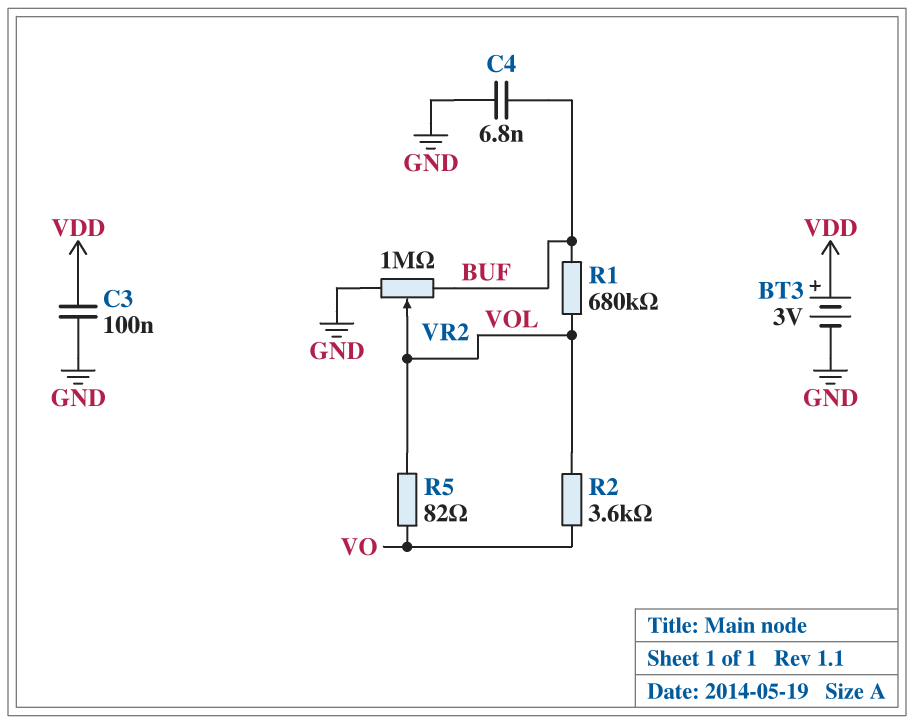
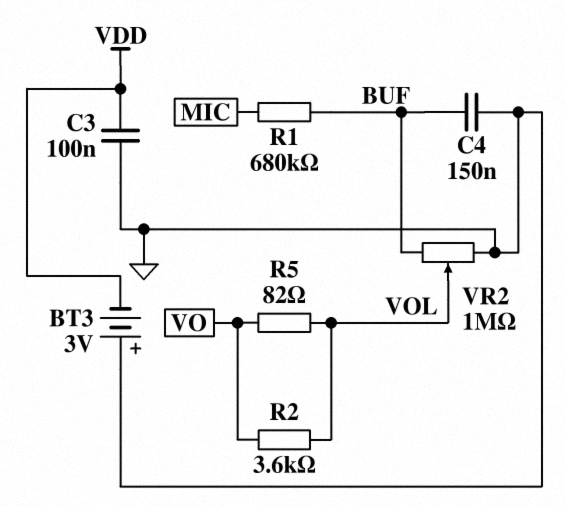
BT3: 3V (plus VDD, minus GND) -> 3V (plus GND, minus VDD)
C4: 6.8nF (BUF, GND) -> 150nF (BUF, GND)
R1: 680k (BUF, VOL) -> 680k (BUF, MIC)

